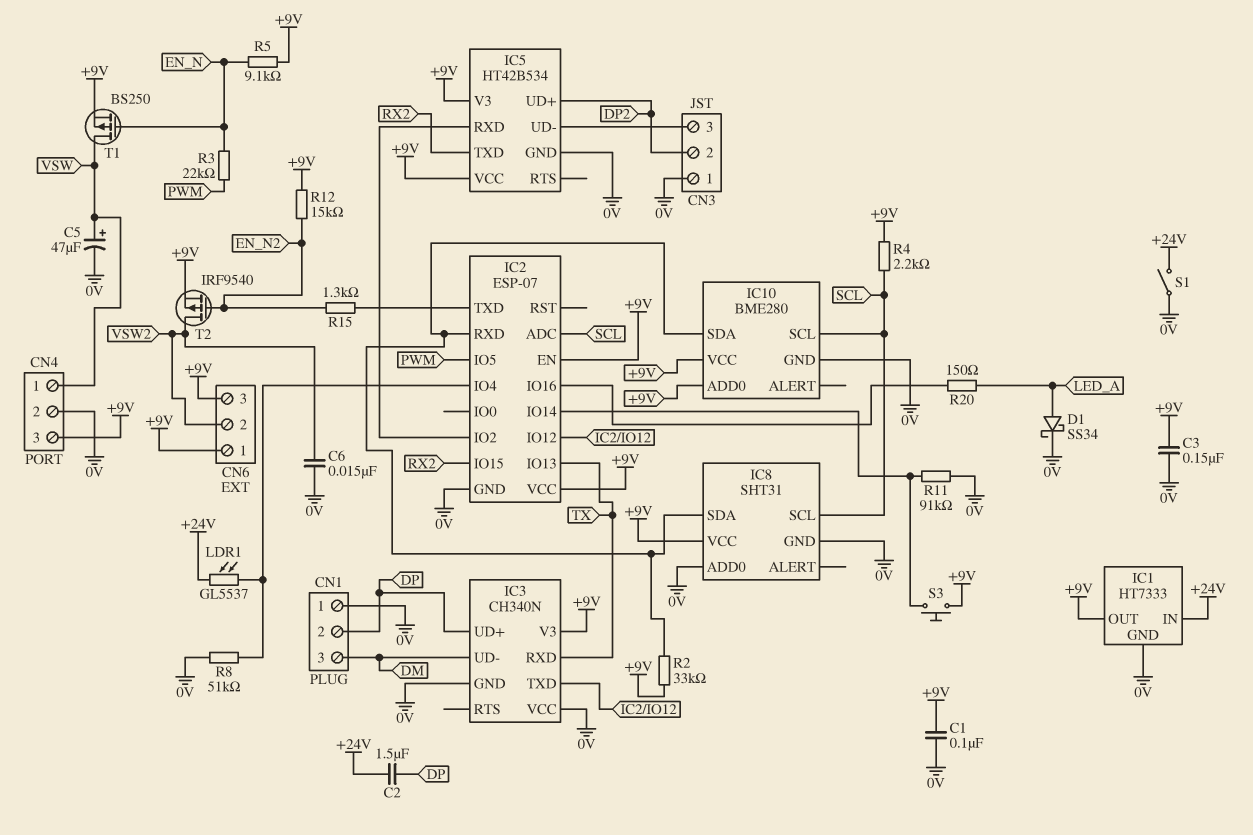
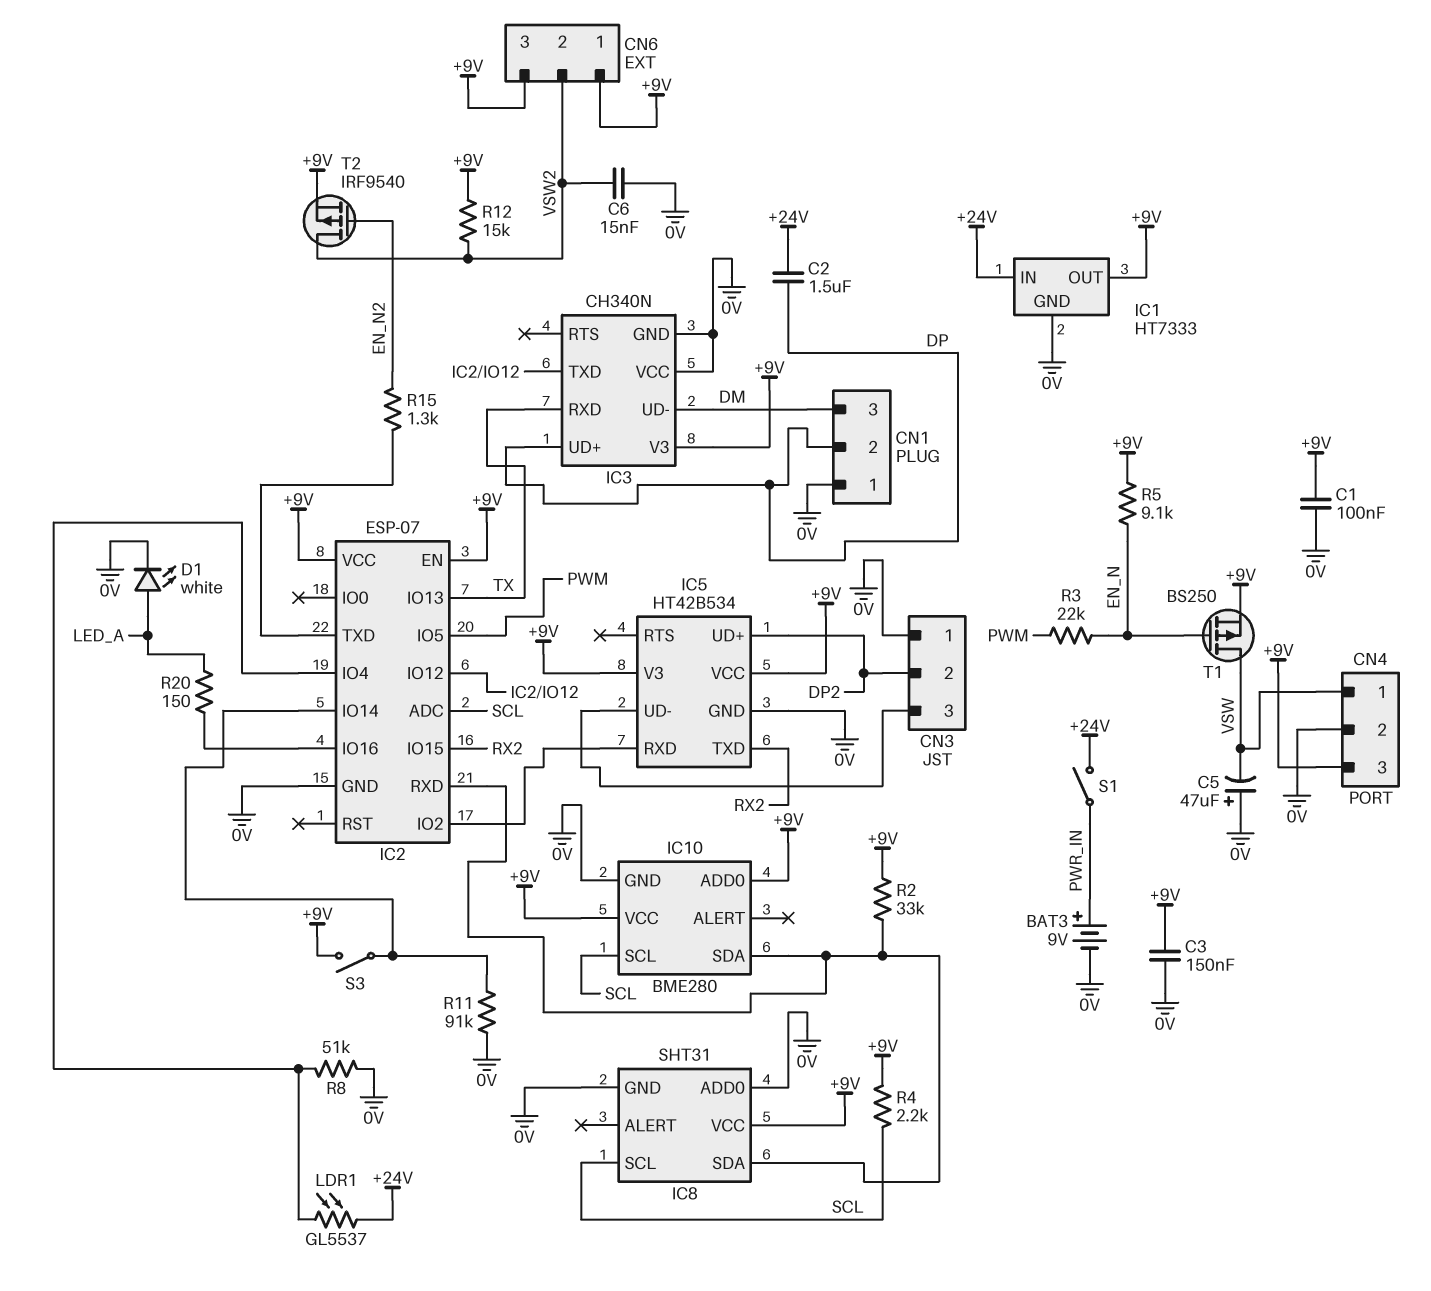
BAT3: none -> 9V (plus PWR_IN, minus 0V)
C5: 47uF (plus VSW, minus 0V) -> 47uF (plus 0V, minus VSW)
D1: schottky SS34 (A LED_A, K 0V) -> LED white (A LED_A, K 0V)
R12: 15k (+9V, EN_N2) -> 15k (+9V, VSW2)
S1: switch (+24V, 0V) -> switch (+24V, PWR_IN)
S3: button (+9V, IC2/IO14) -> switch (+9V, IC2/IO14)

